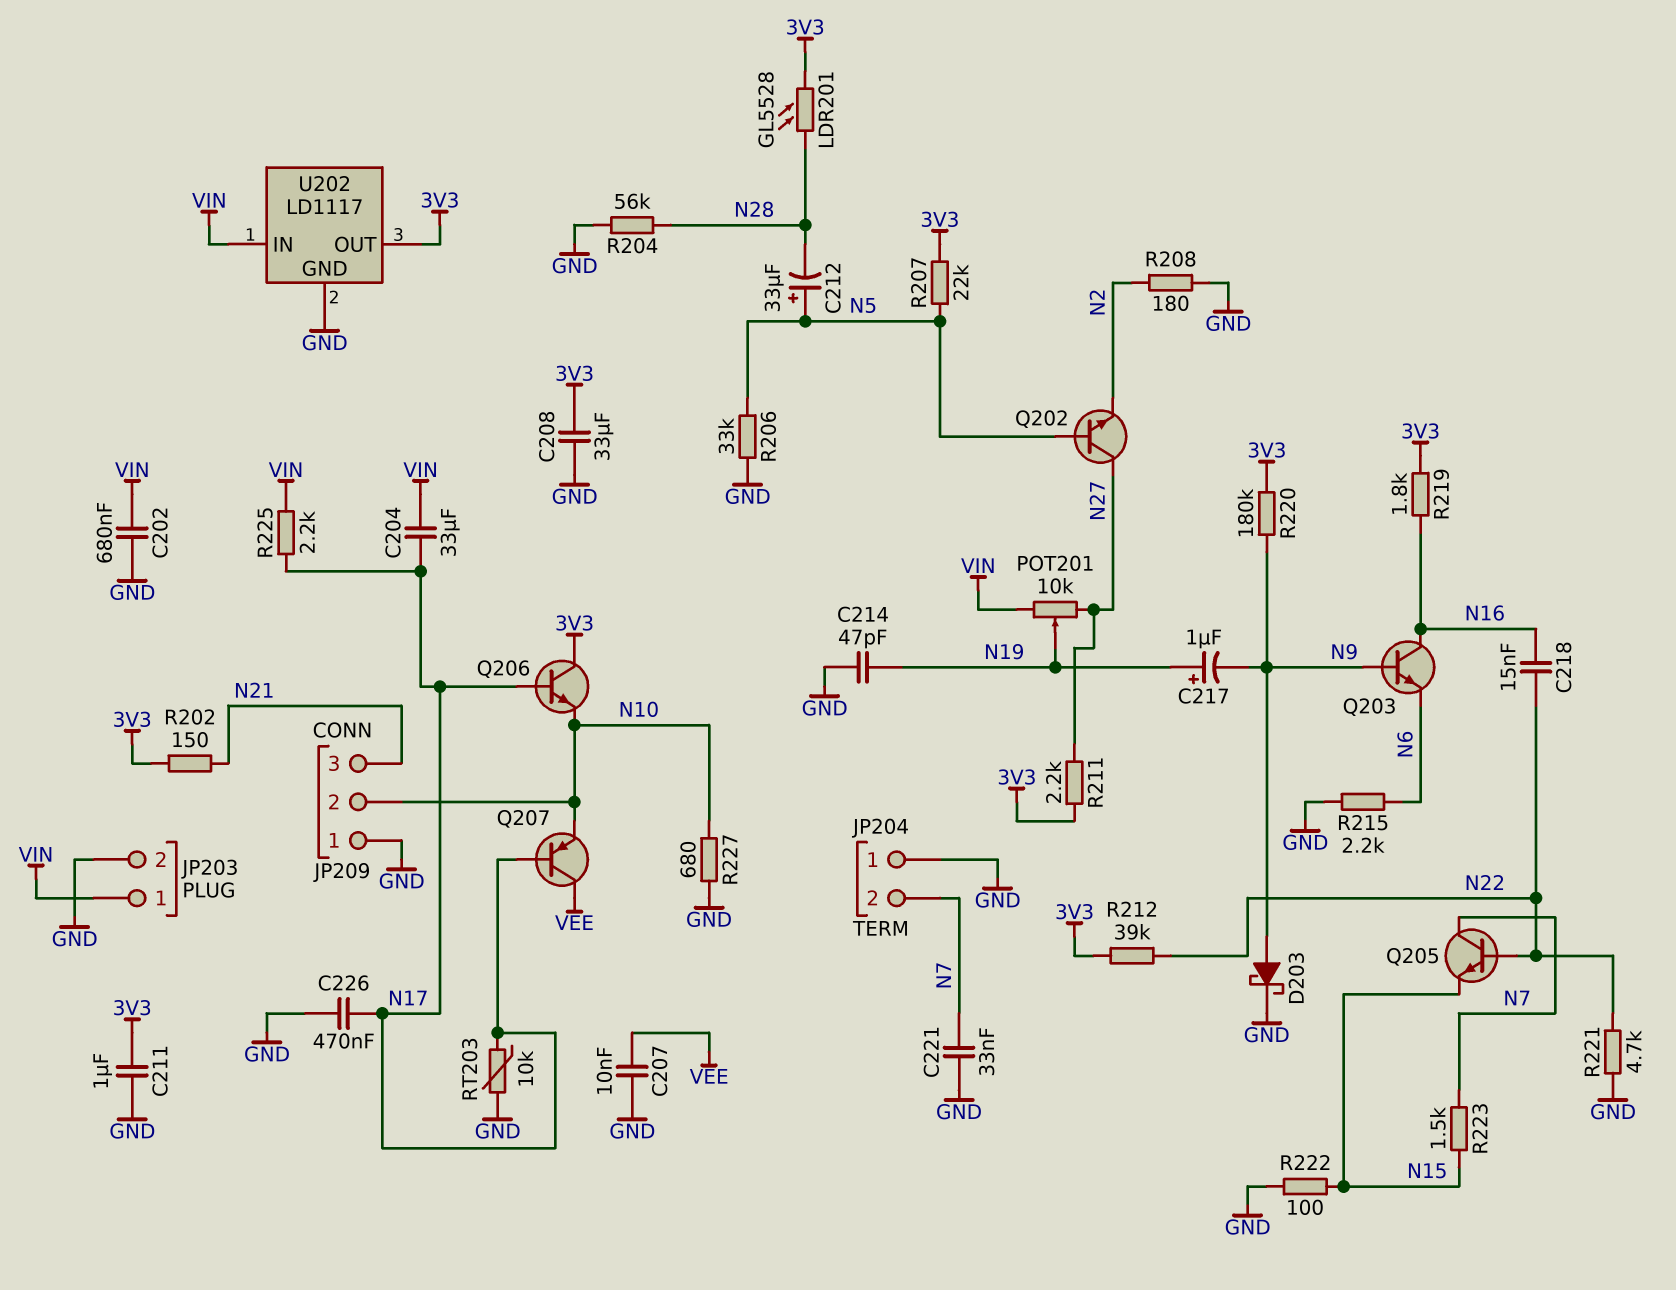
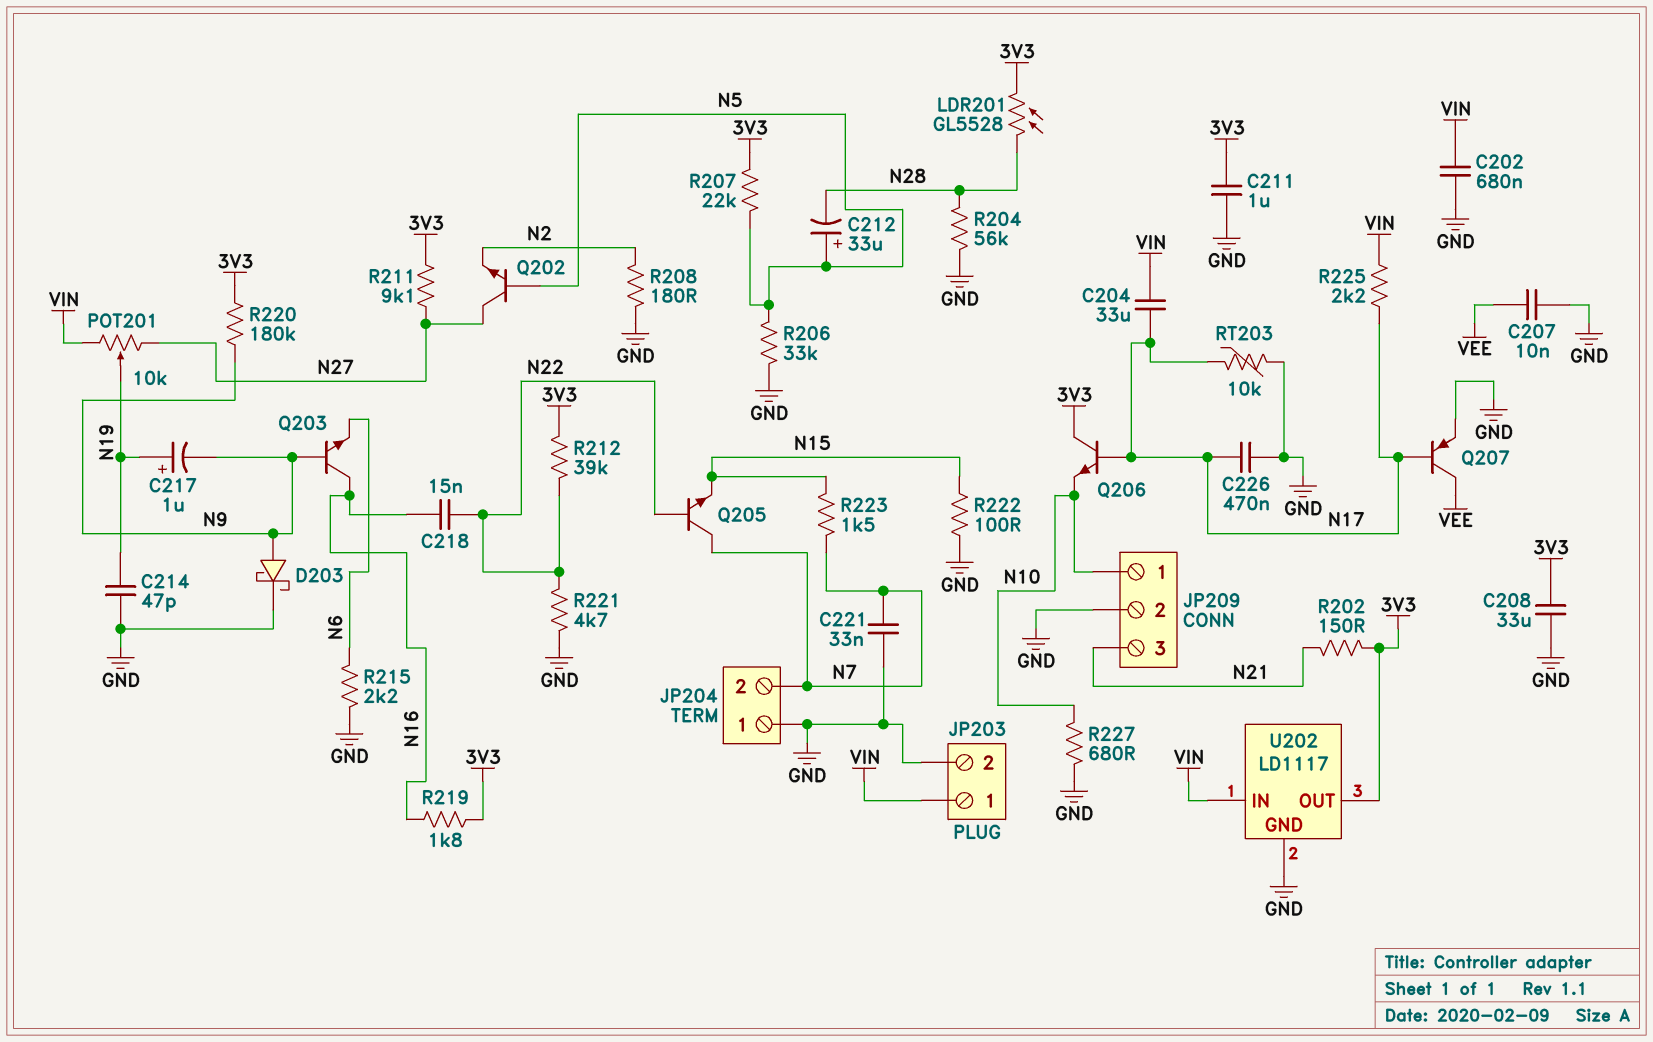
JP209 pin 1: GND -> N10
JP209 pin 2: N10 -> GND
Q207: PNP (B N17, C VEE, E N10) -> PNP (B N17, C VEE, E GND)
R211: 2.2k (3V3, N27) -> 9.1k (3V3, N27)

